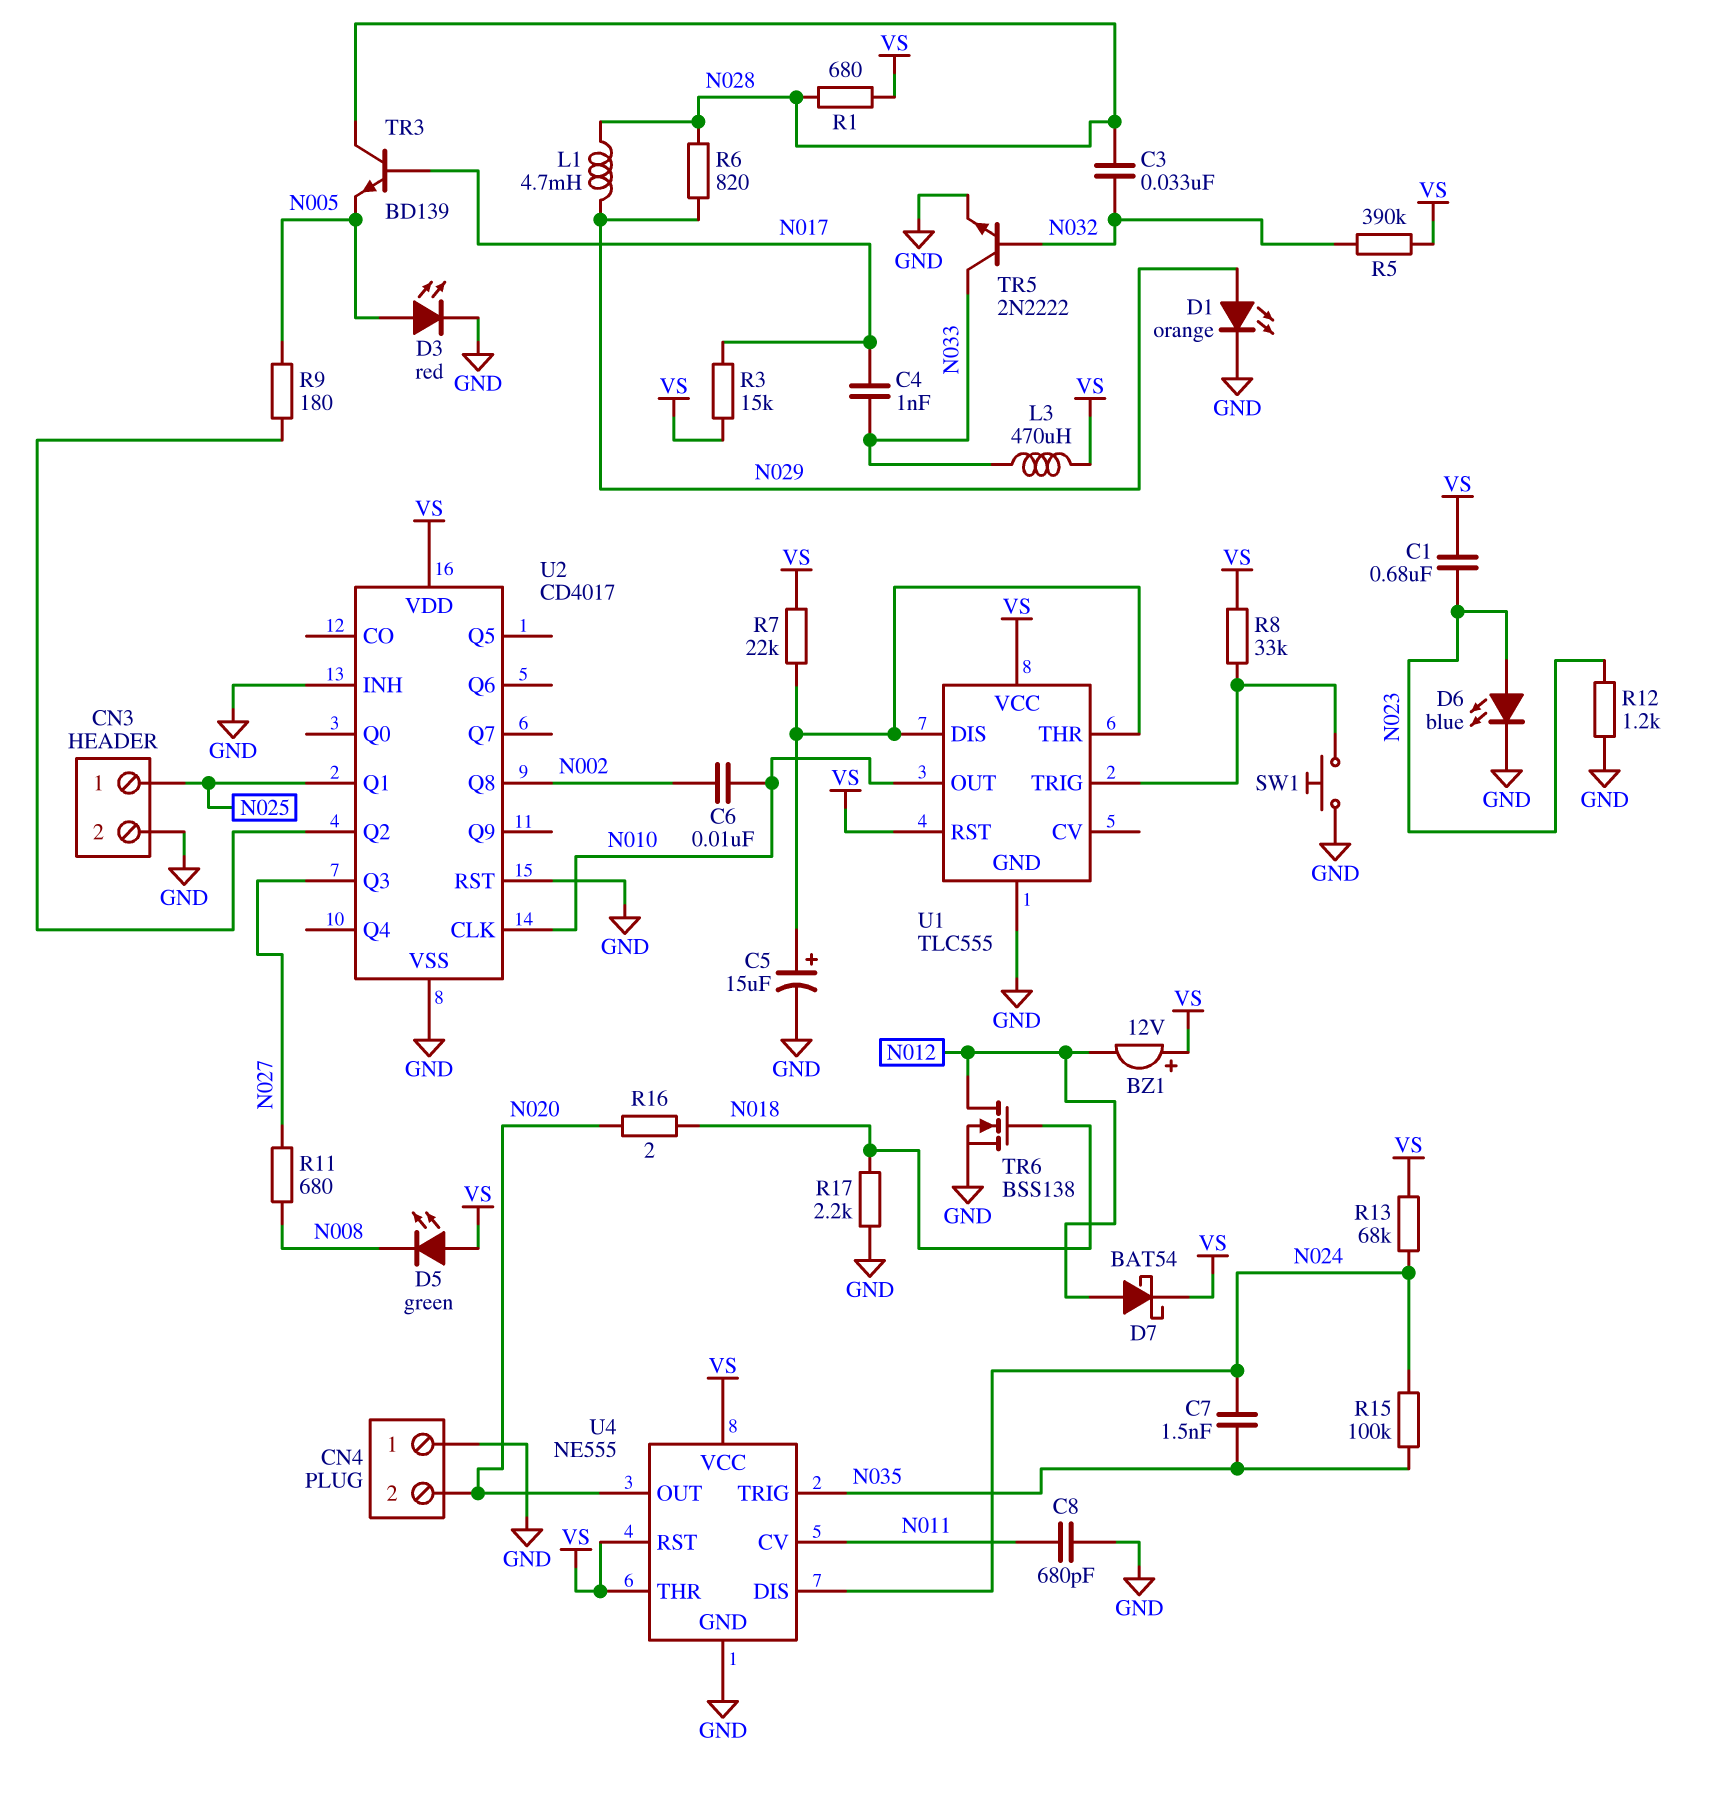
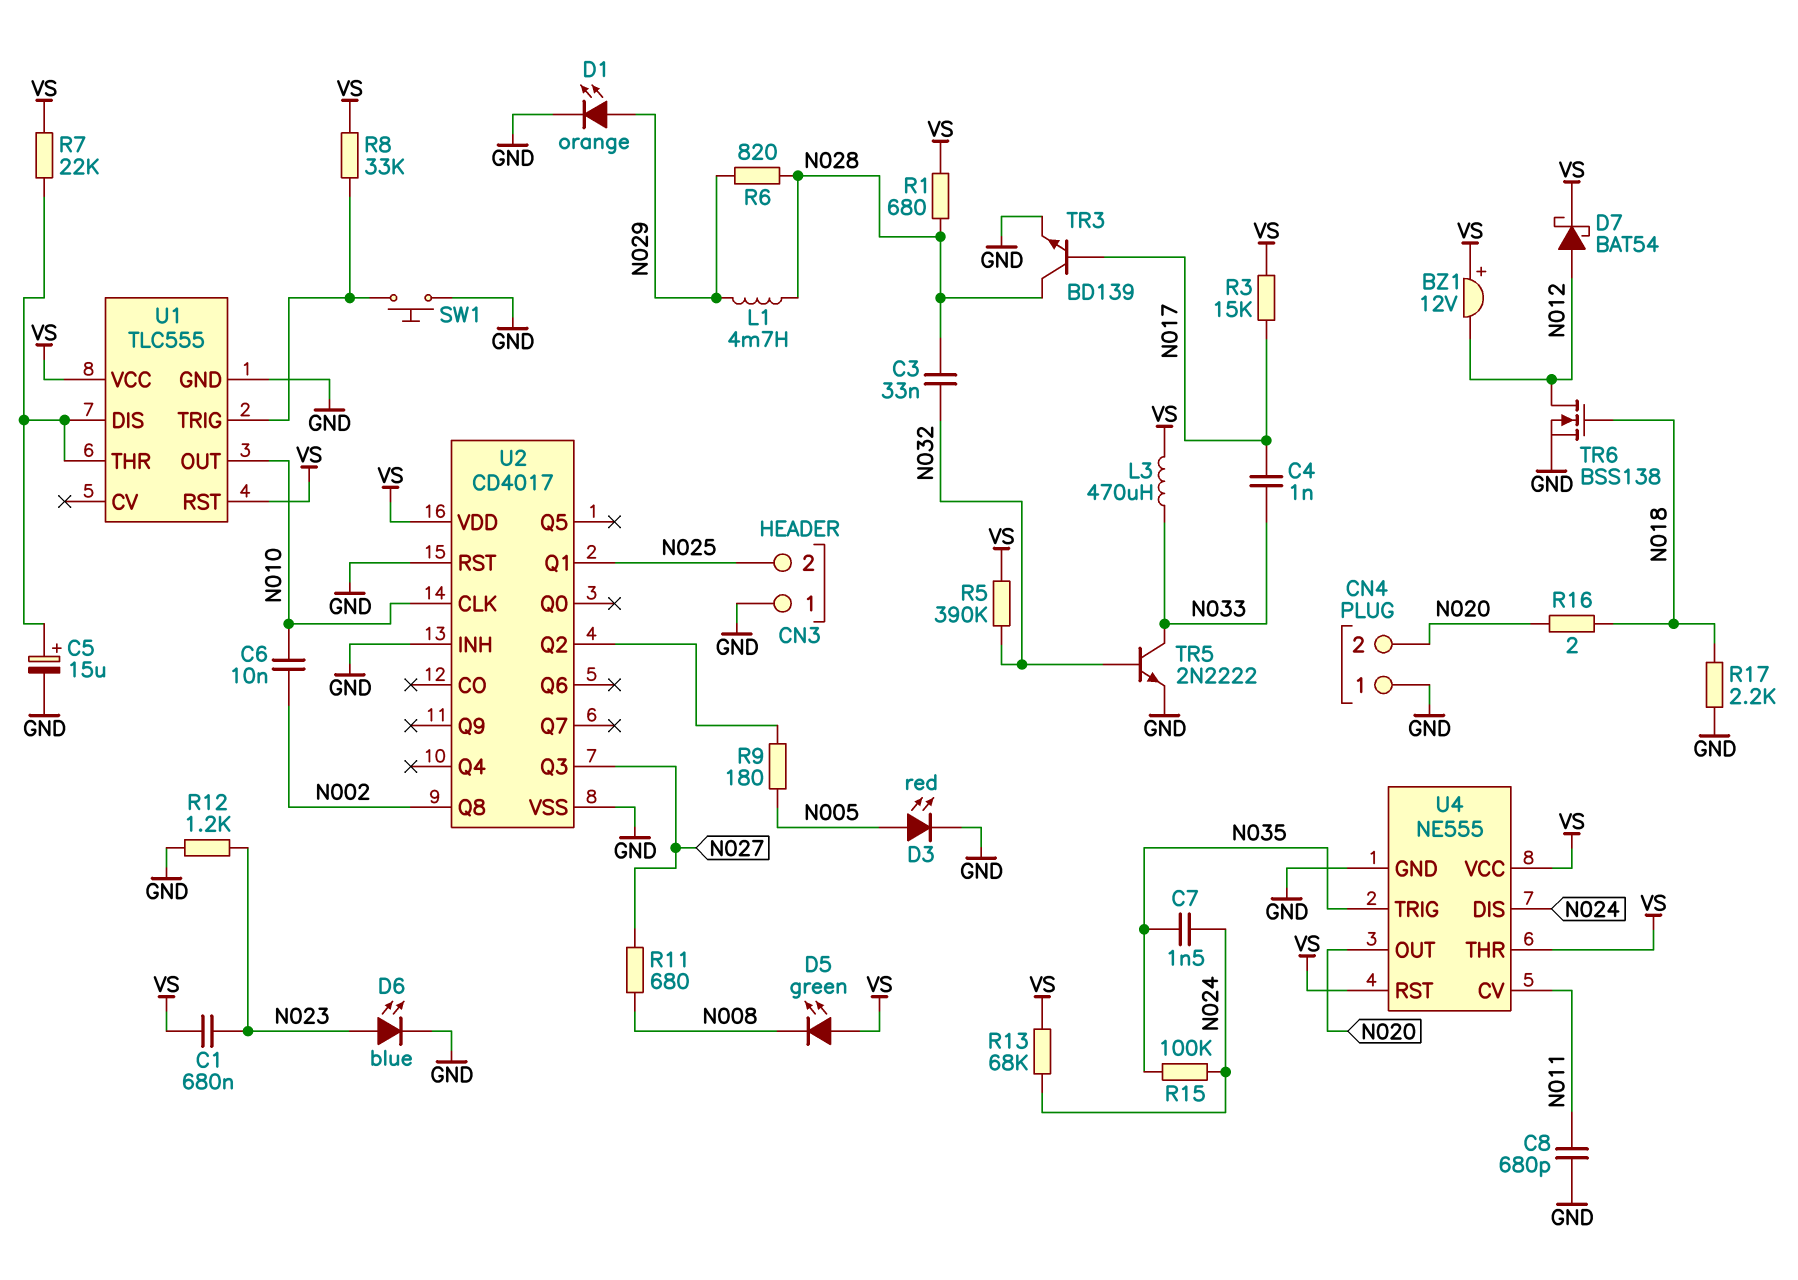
CN3 pin 1: N025 -> GND
CN3 pin 2: GND -> N025
TR3: NPN BD139 (B N017, C N028, E N005) -> NPN BD139 (B N017, C N028, E GND)

